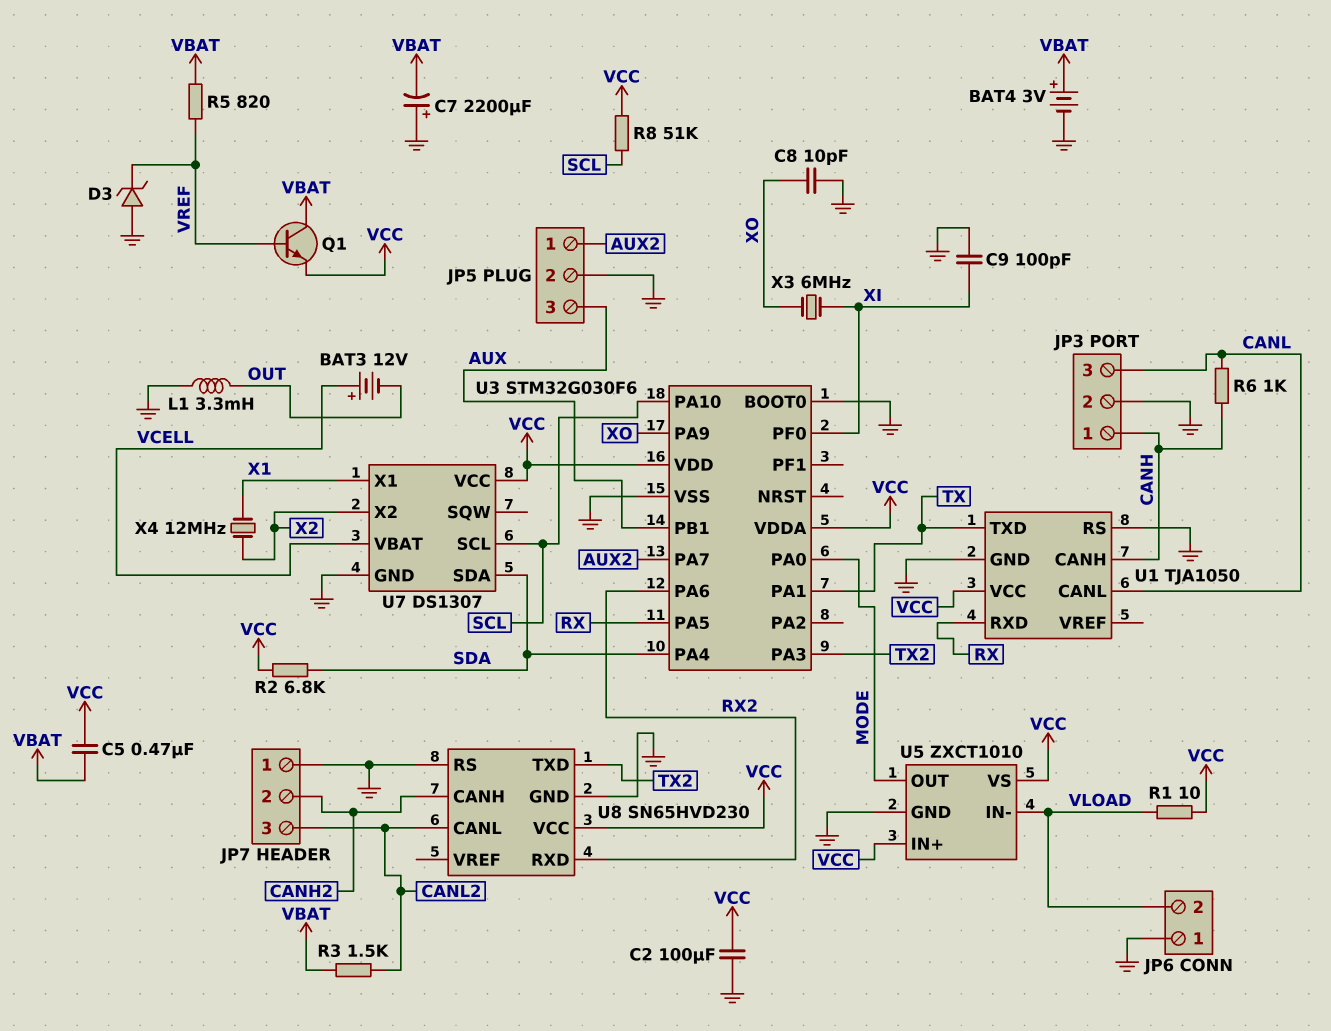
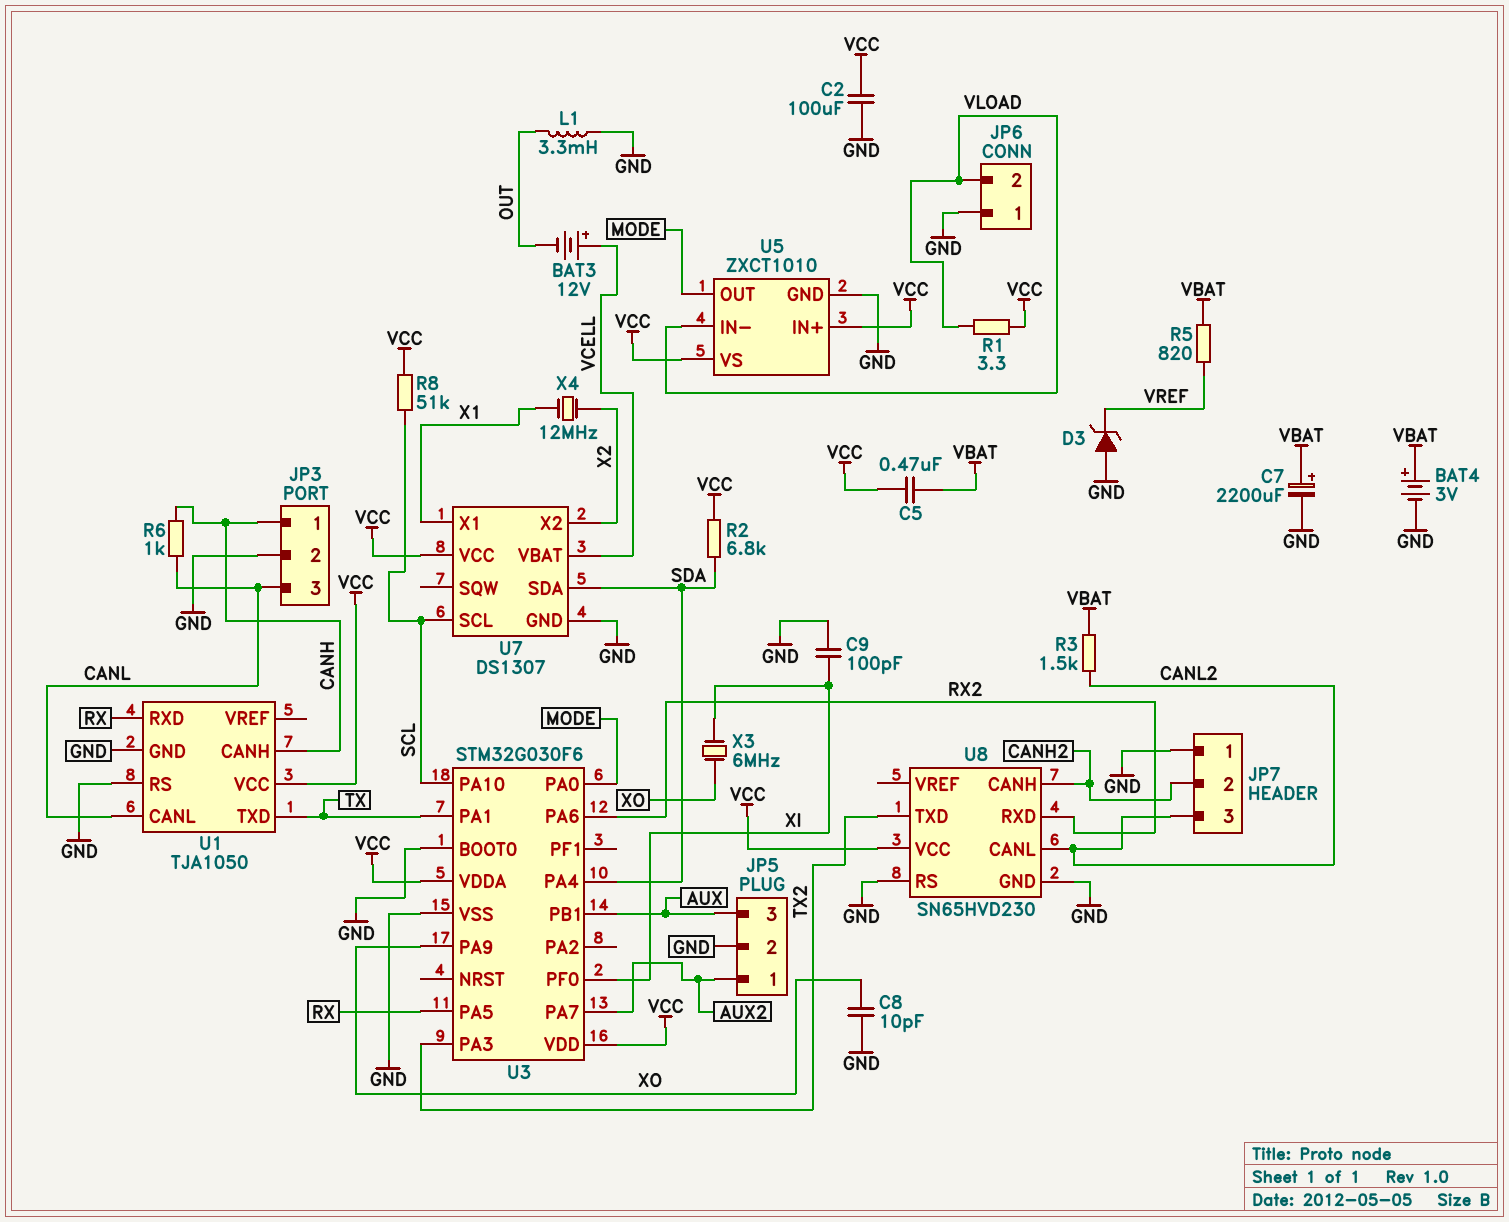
C7: 2200uF (plus GND, minus VBAT) -> 2200uF (plus VBAT, minus GND)
Q1: NPN (B VREF, C VBAT, E VCC) -> none
R1: 10 (VCC, VLOAD) -> 3.3 (VCC, VLOAD)

